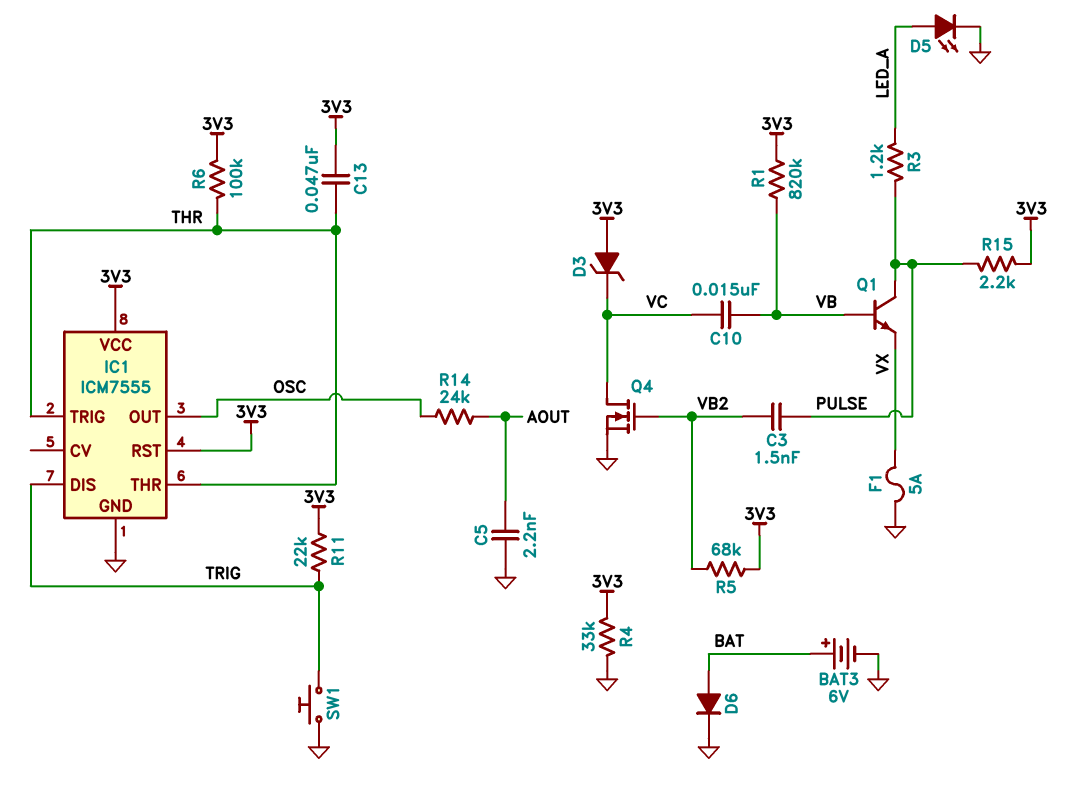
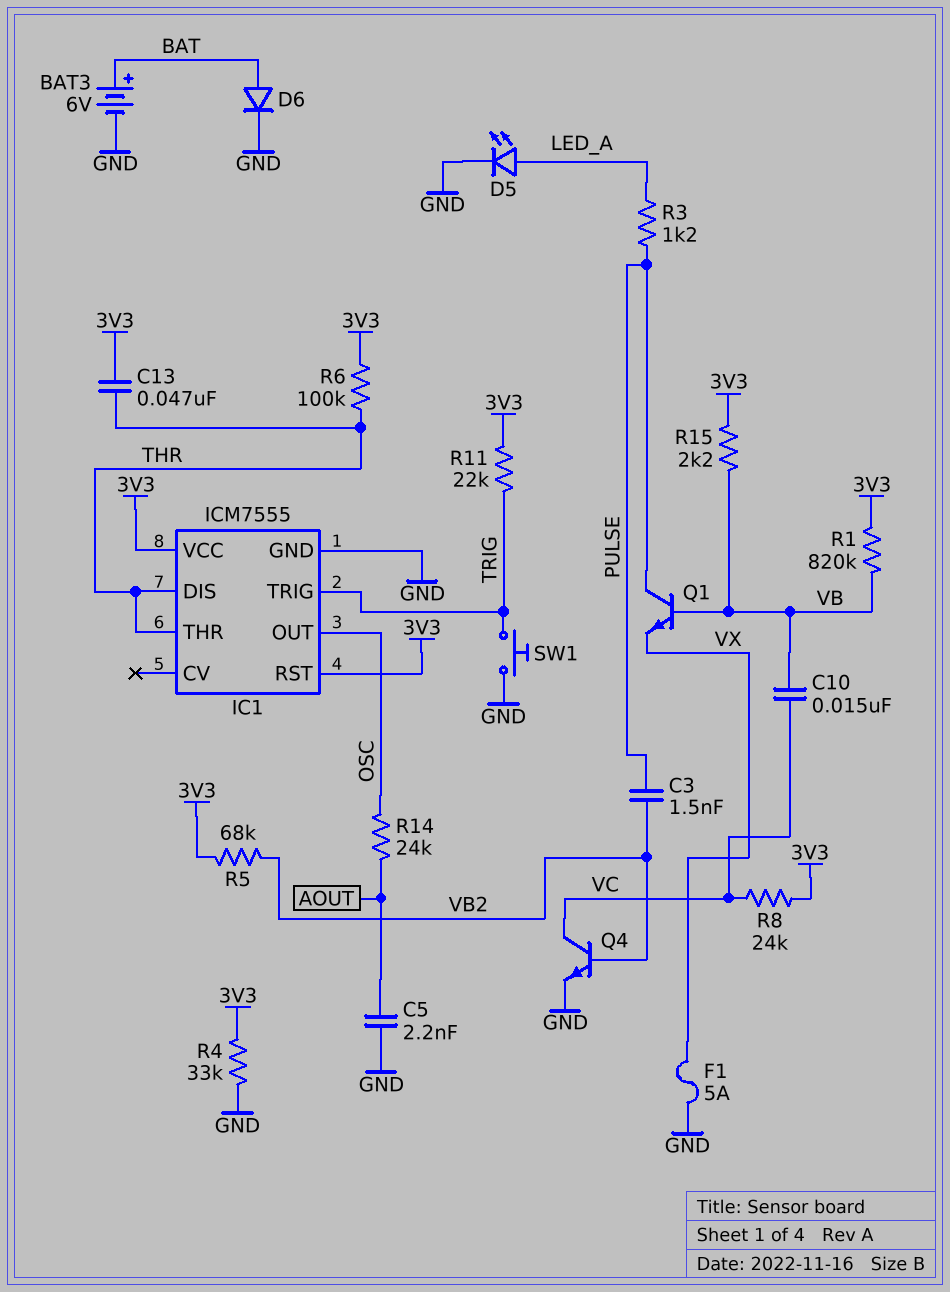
D3: zener (A 3V3, K VC) -> none
IC1 pin DIS: TRIG -> THR
IC1 pin TRIG: THR -> TRIG
Q4: NMOS (G VB2, D VC, S GND) -> NPN (B VB2, C VC, E GND)
R8: none -> 24k (3V3, VC)
R15: 2.2k (3V3, PULSE) -> 2.2k (3V3, VB)

